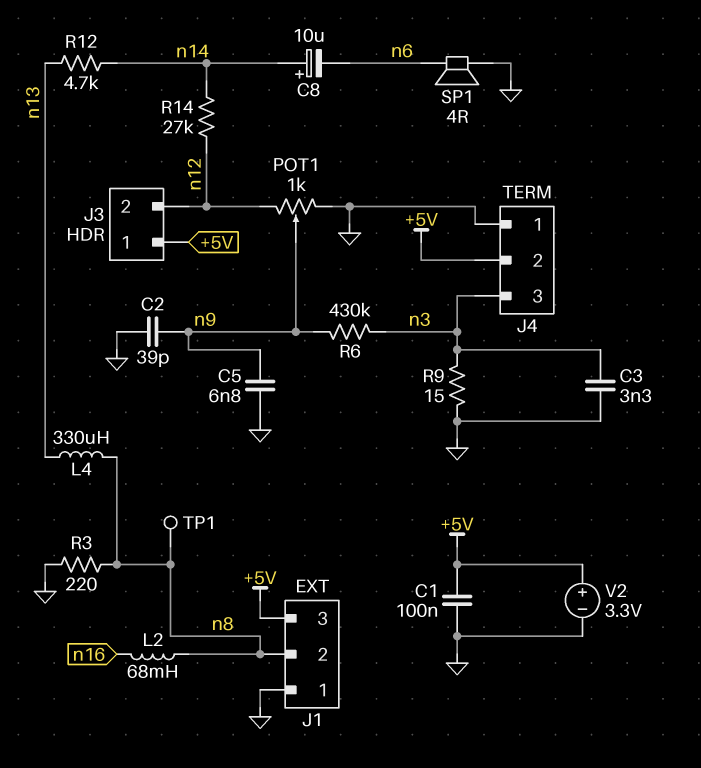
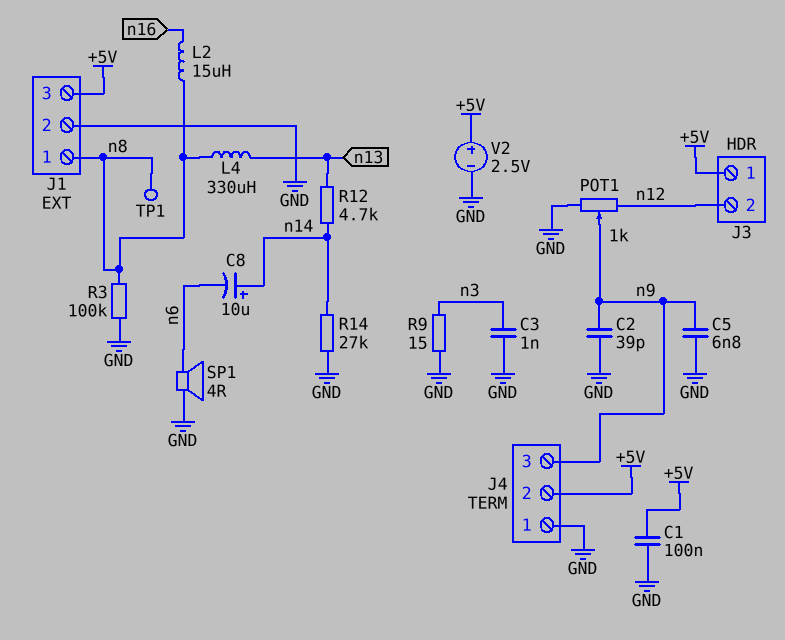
C3: 3.3nF (GND, n3) -> 1nF (GND, n3)
J1 pin 1: GND -> n8
J1 pin 2: n8 -> GND
J4 pin 3: n3 -> n9
L2: 68mH (n8, n16) -> 15uH (n8, n16)
R3: 220 (GND, n8) -> 100k (GND, n8)
R6: 430k (n3, n9) -> none
R14: 27k (n12, n14) -> 27k (GND, n14)
V2: 3.3V (plus +5V, minus GND) -> 2.5V (plus +5V, minus GND)

